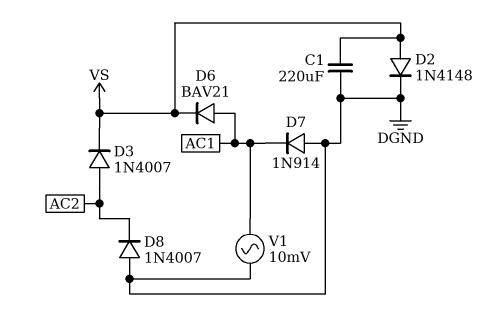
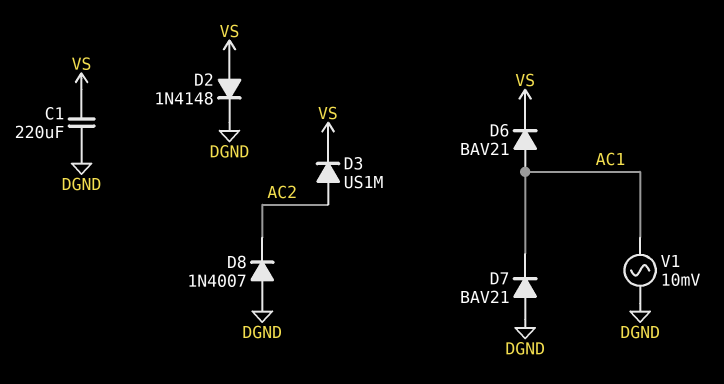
D3: diode 1N4007 (A AC2, K VS) -> diode US1M (A AC2, K VS)
D7: diode 1N914 (A DGND, K AC1) -> diode BAV21 (A DGND, K AC1)

